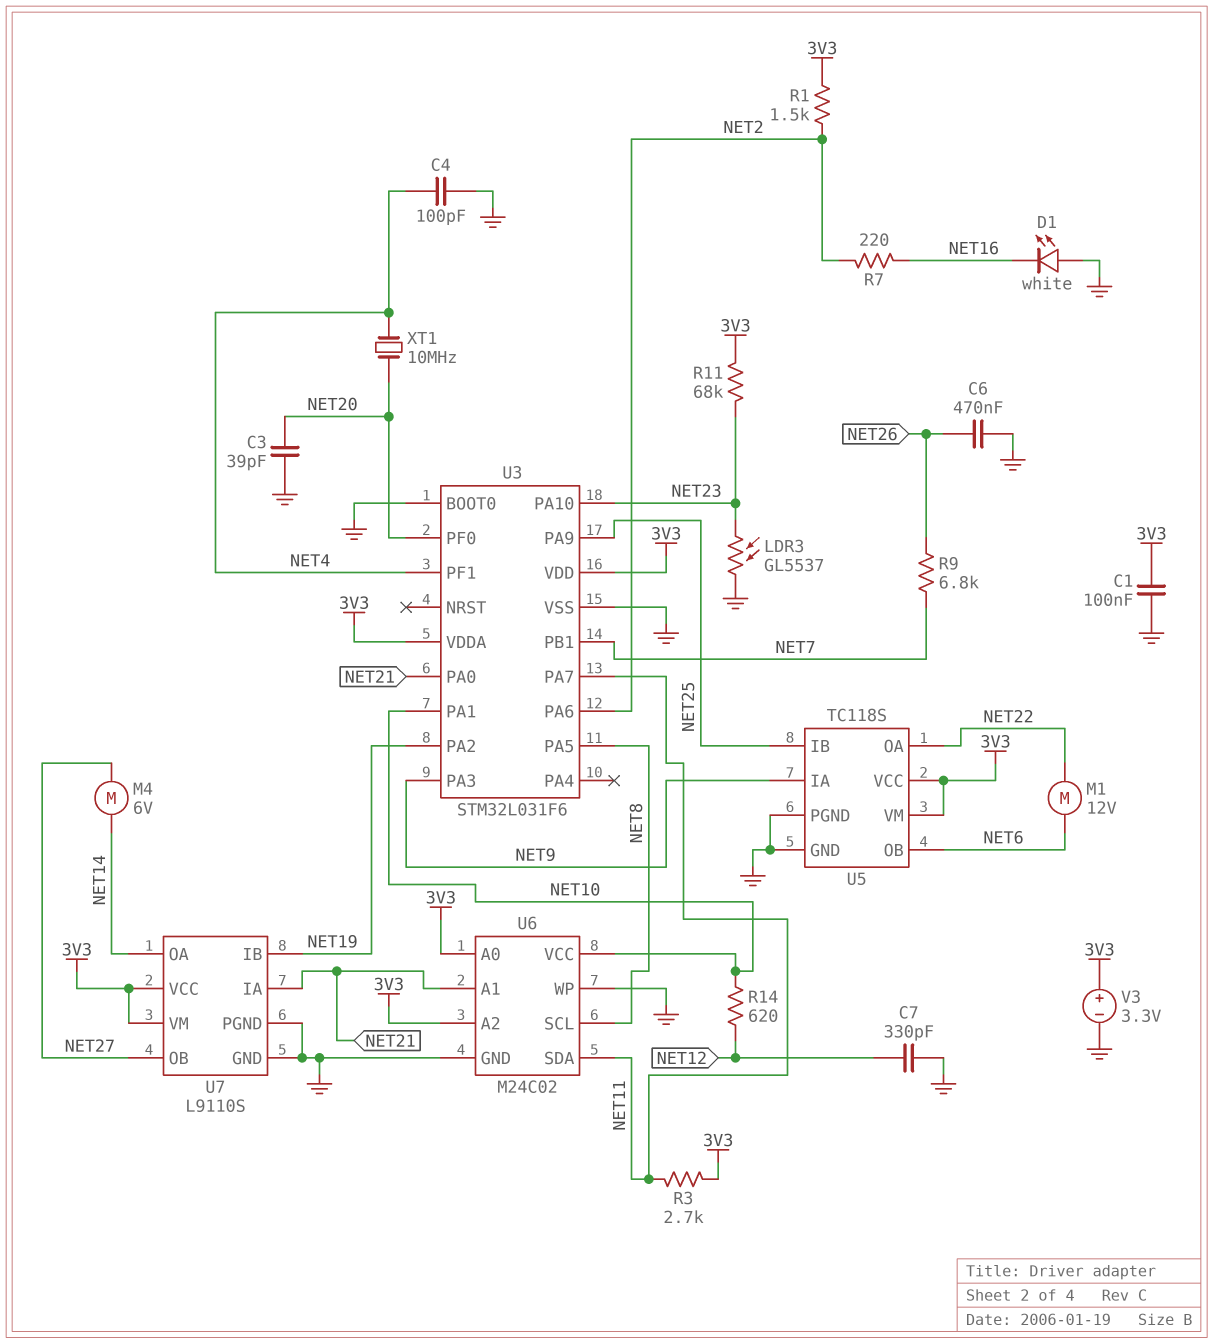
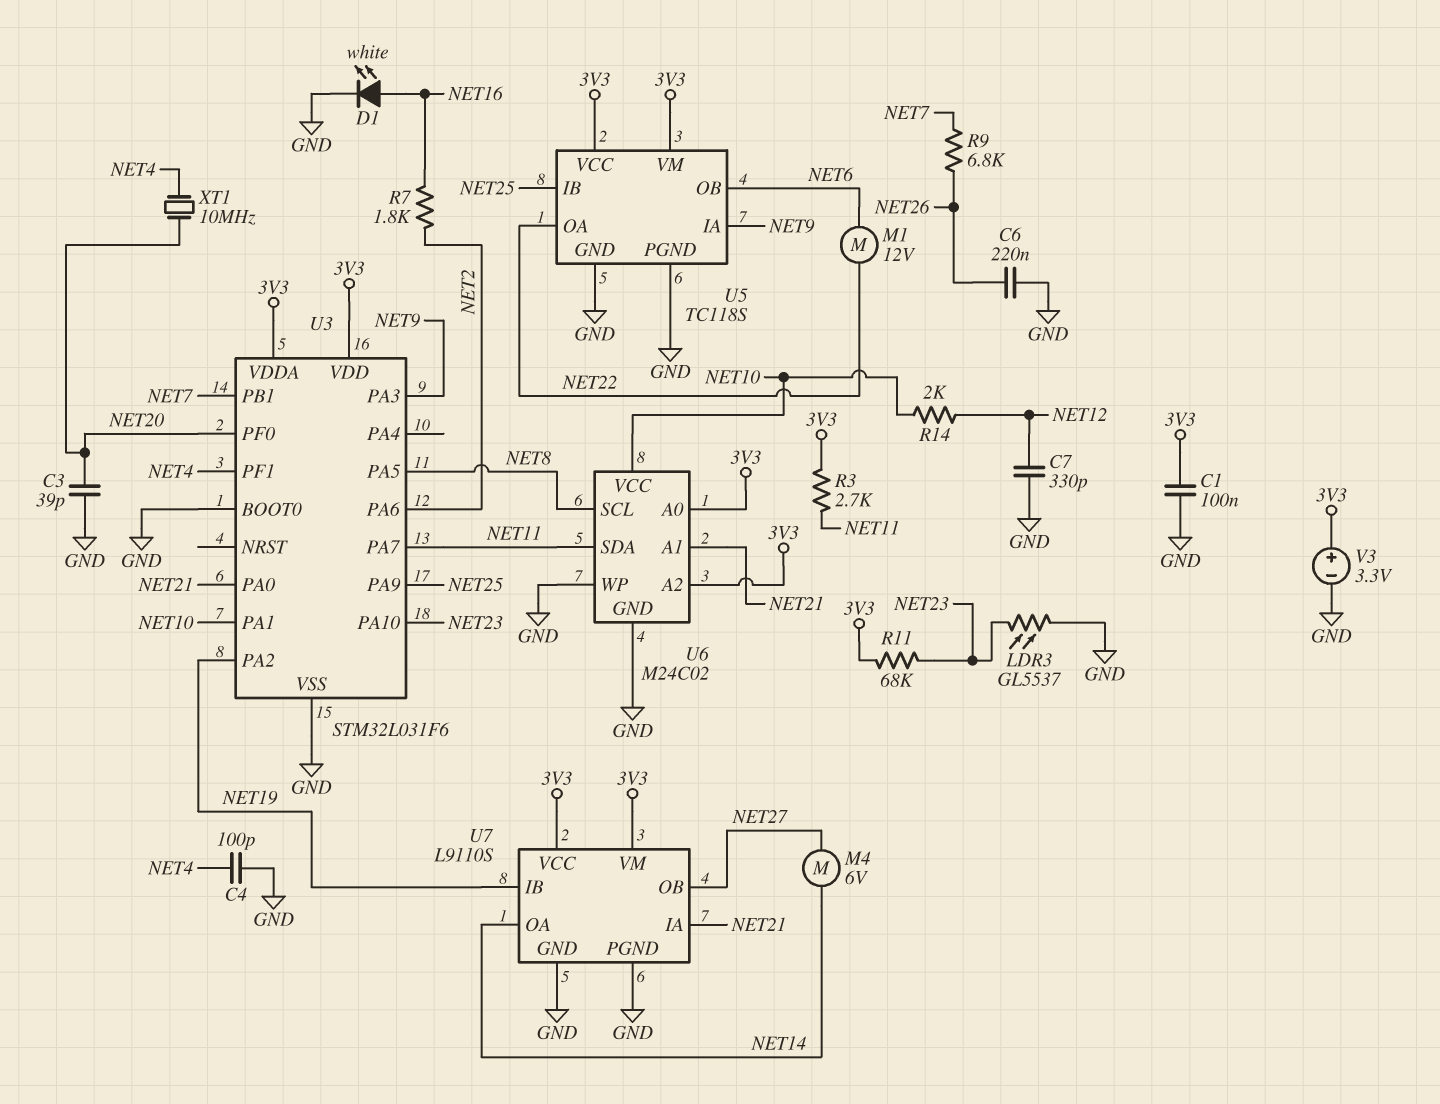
C6: 470nF (GND, NET26) -> 220nF (GND, NET26)
D1: LED white (A GND, K NET16) -> LED white (A NET16, K GND)
R1: 1.5k (3V3, NET2) -> none
R7: 220 (NET2, NET16) -> 1.8k (NET2, NET16)
R14: 620 (NET10, NET12) -> 2k (NET10, NET12)

